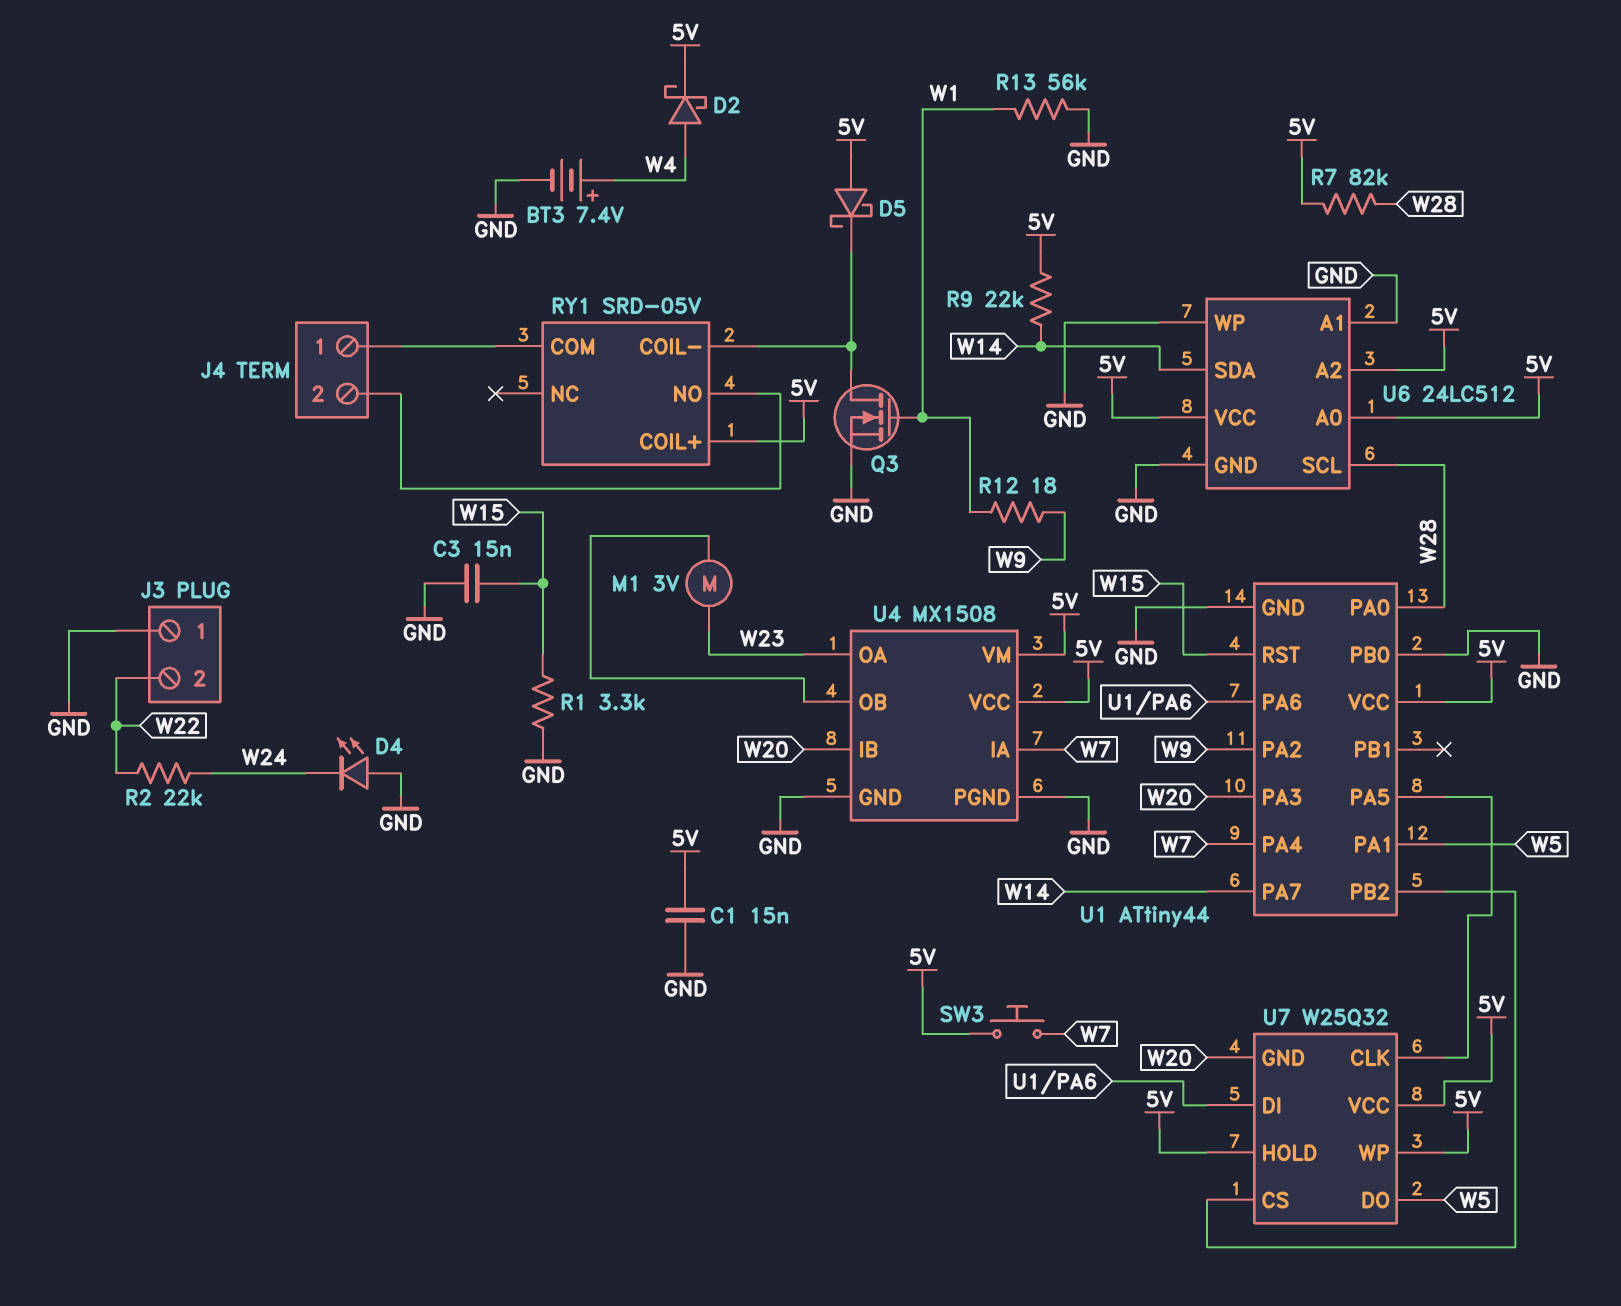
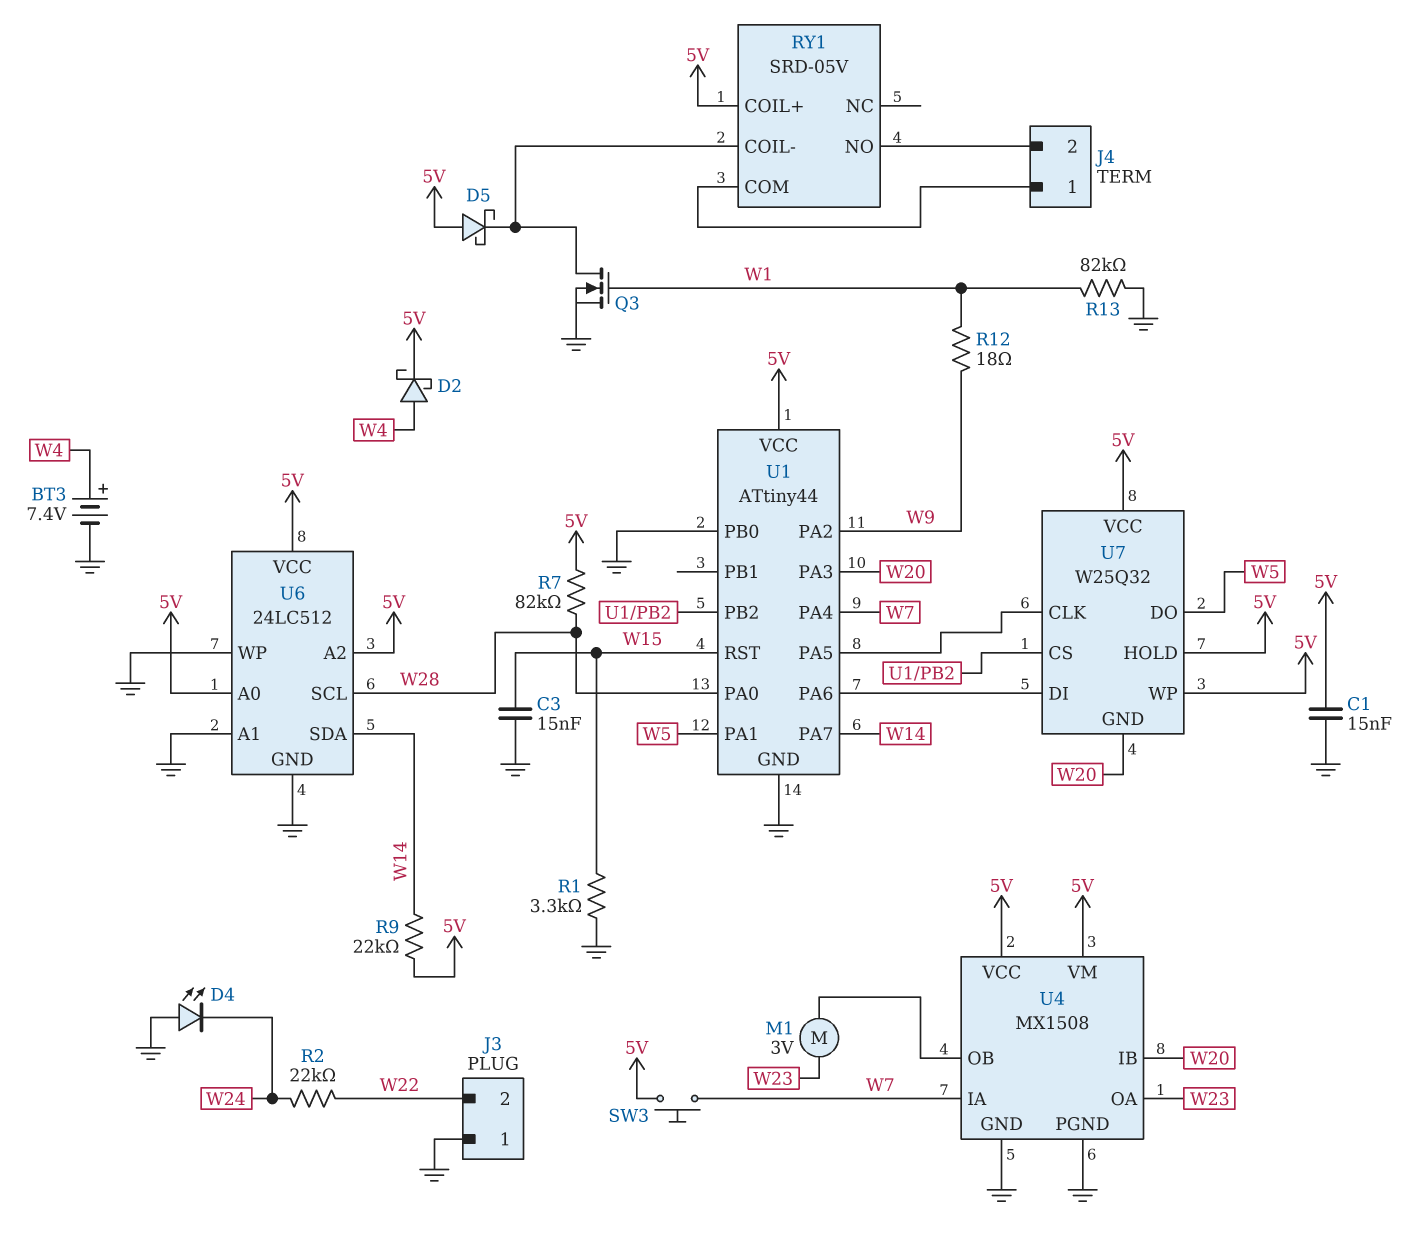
R13: 56k (GND, W1) -> 82k (GND, W1)

